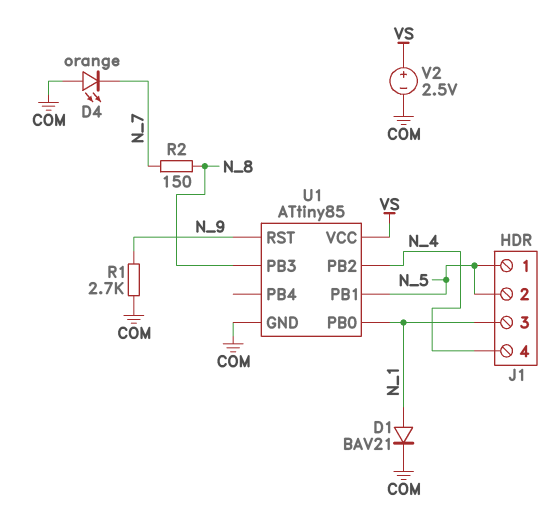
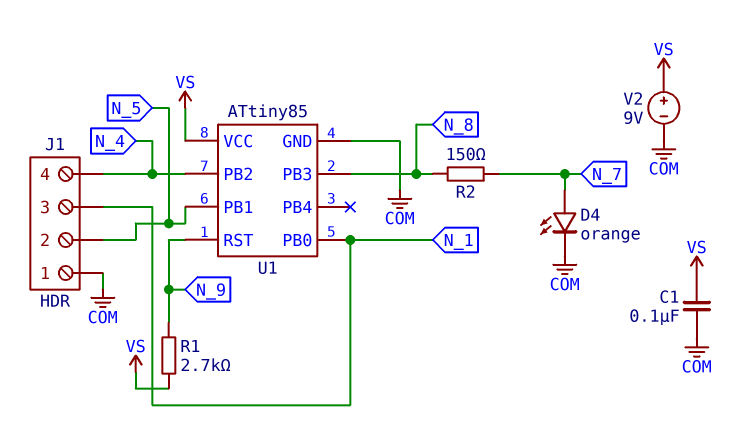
C1: none -> 100nF (COM, VS)
D1: diode BAV21 (A N_1, K COM) -> none
D4: LED orange (A COM, K N_7) -> LED orange (A N_7, K COM)
J1 pin 1: N_5 -> COM
R1: 2.7k (COM, N_9) -> 2.7k (N_9, VS)
V2: 2.5V (plus VS, minus COM) -> 9V (plus VS, minus COM)

